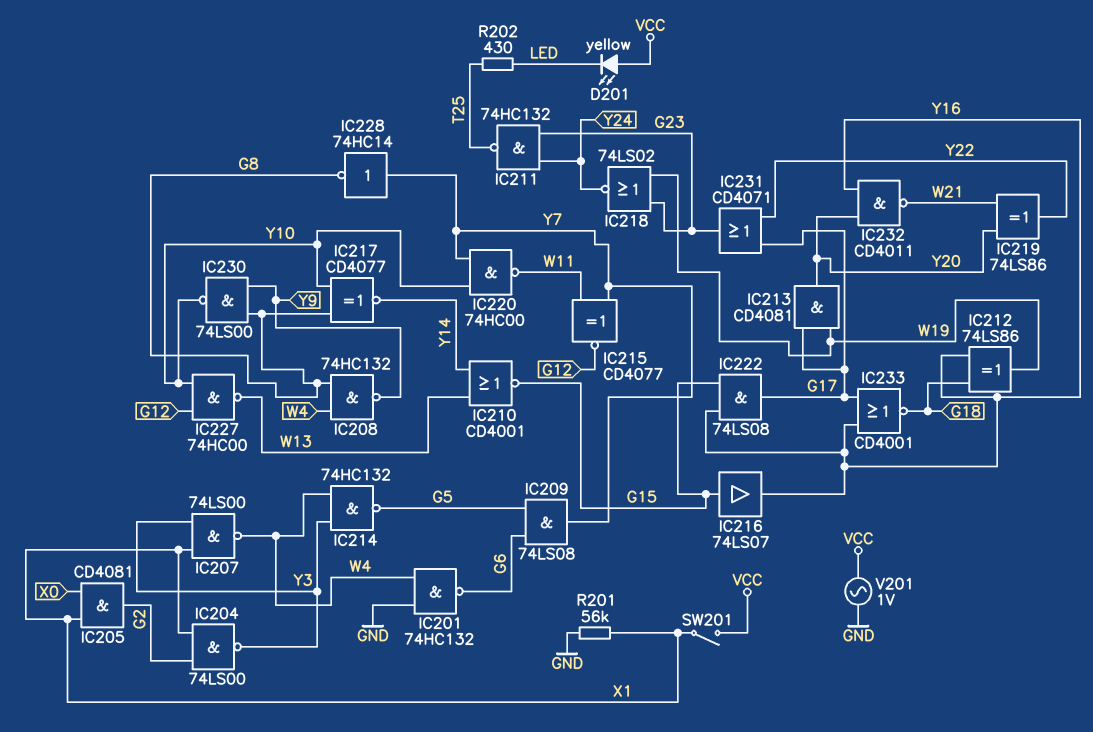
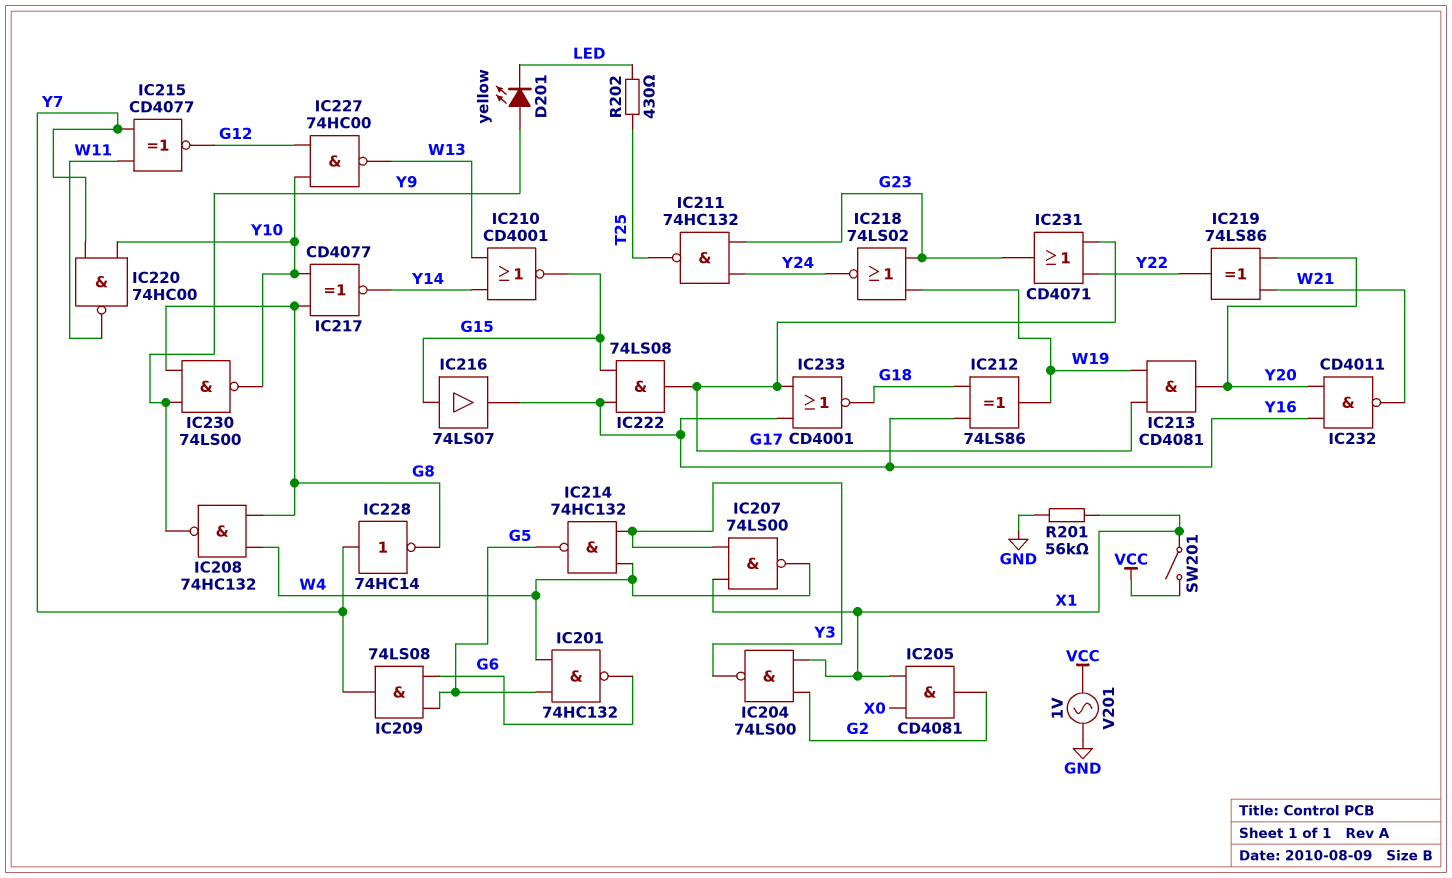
D201: LED yellow (A VCC, K LED) -> LED yellow (A Y9, K LED)
IC201: NAND 74HC132 (in GND, in W4, out G6) -> NAND 74HC132 (in G5, in W4, out G6)

